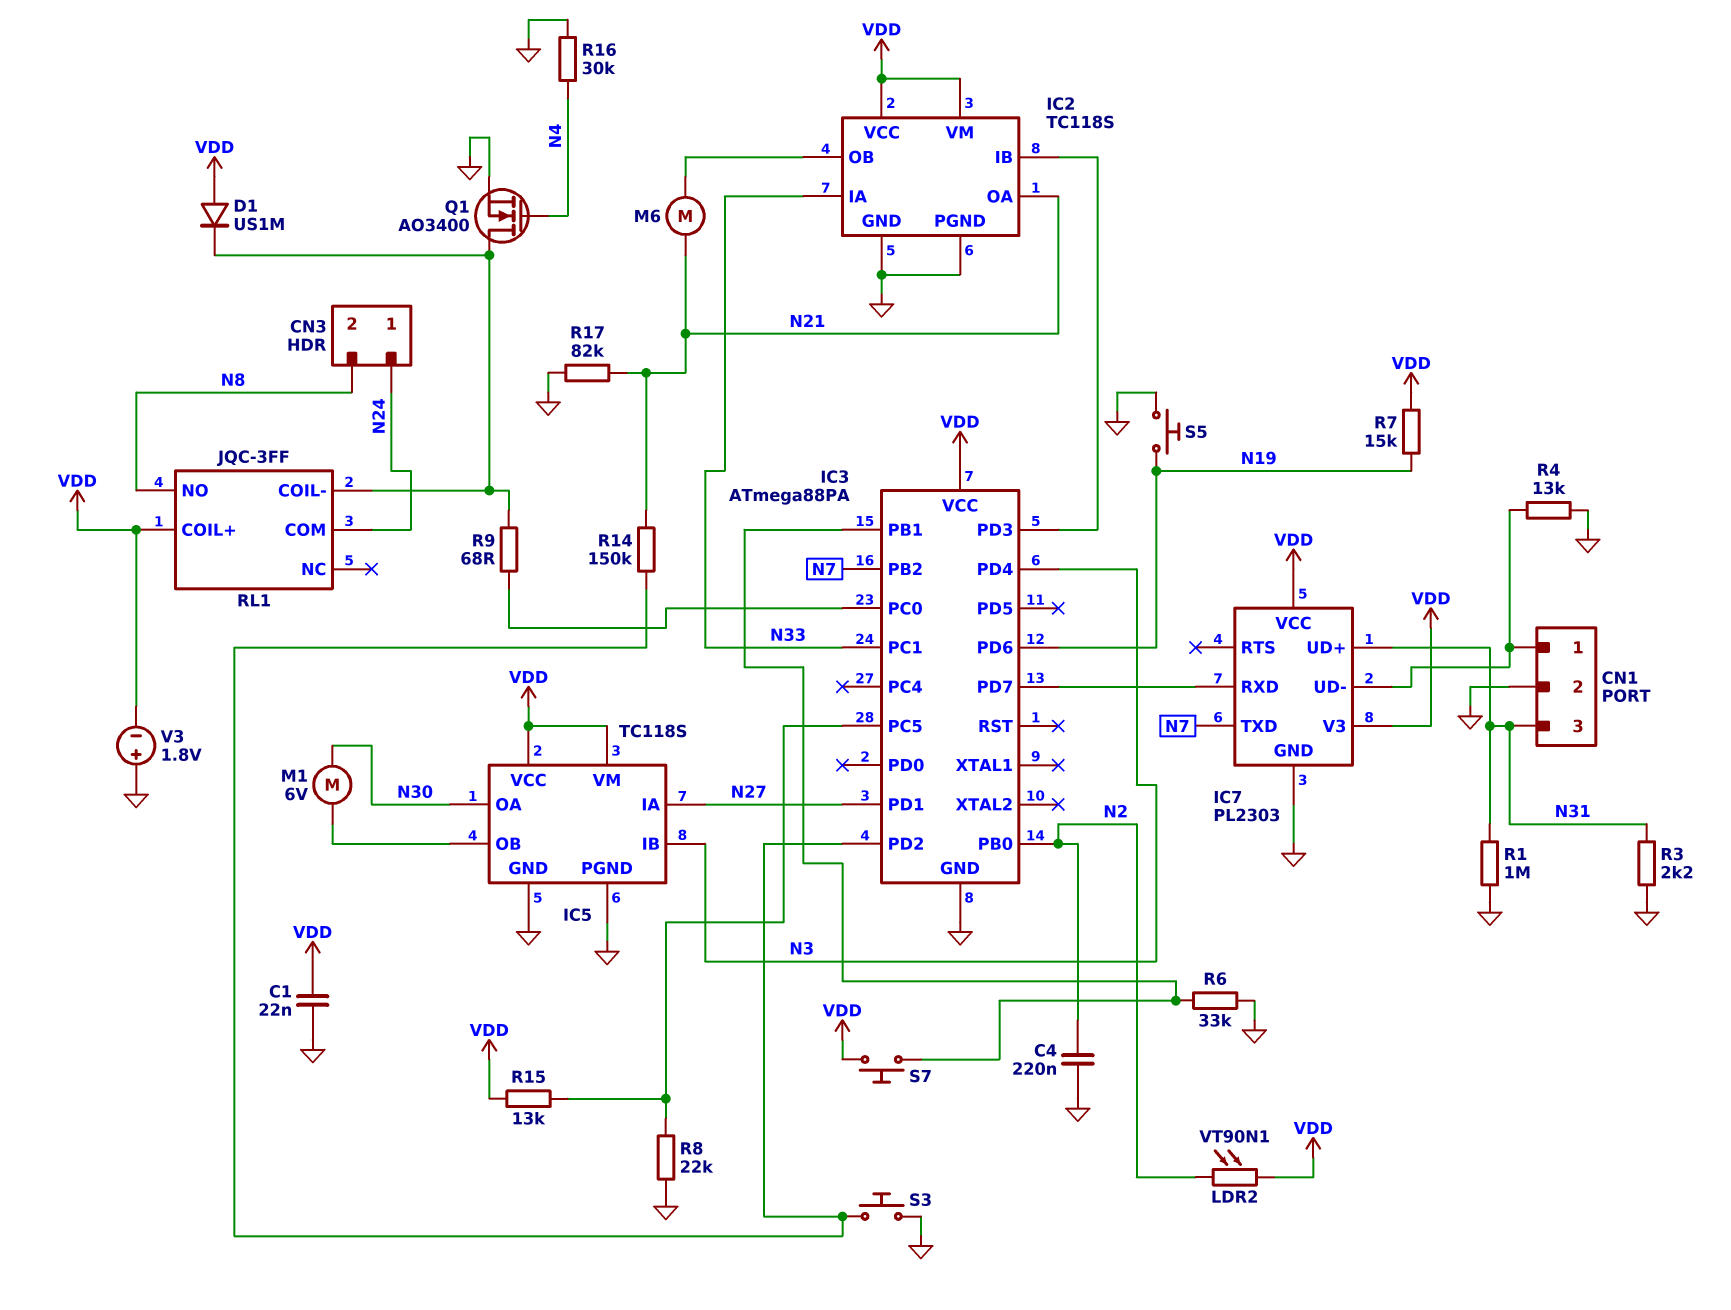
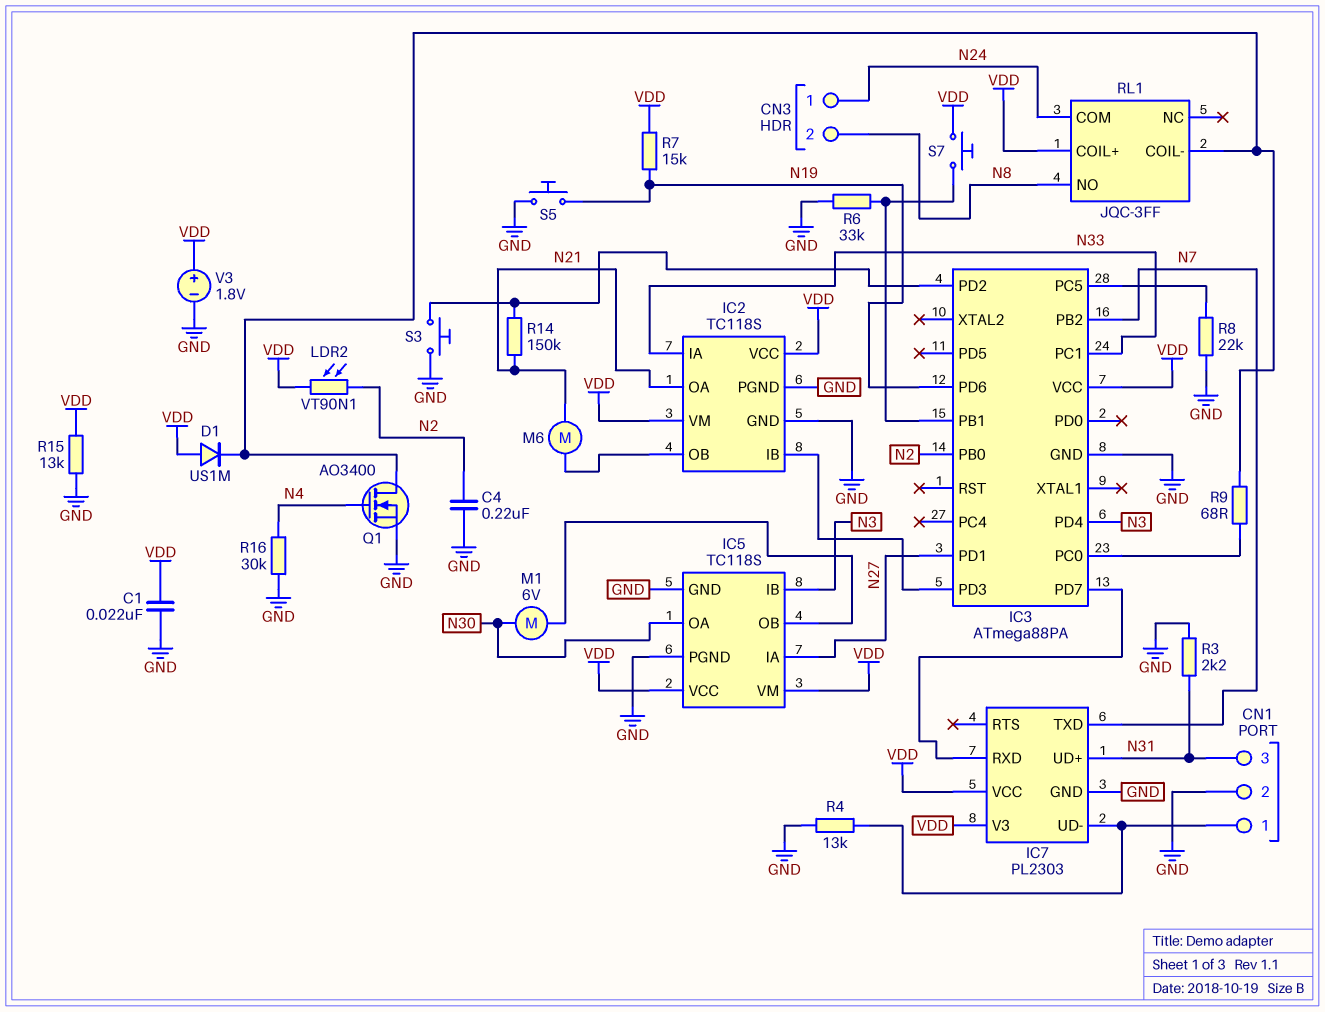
R1: 1M (GND, N31) -> none
R15: 13k (IC3/PC5, VDD) -> 13k (GND, VDD)
R17: 82k (GND, N21) -> none
V3: 1.8V (plus GND, minus VDD) -> 1.8V (plus VDD, minus GND)

